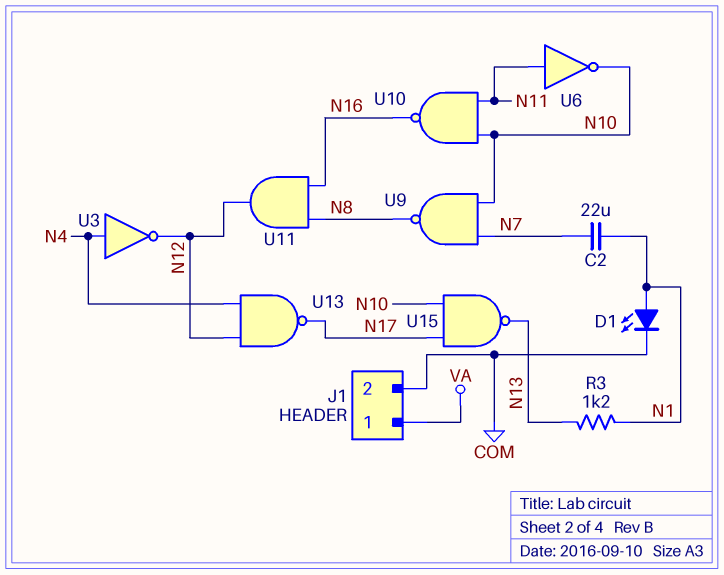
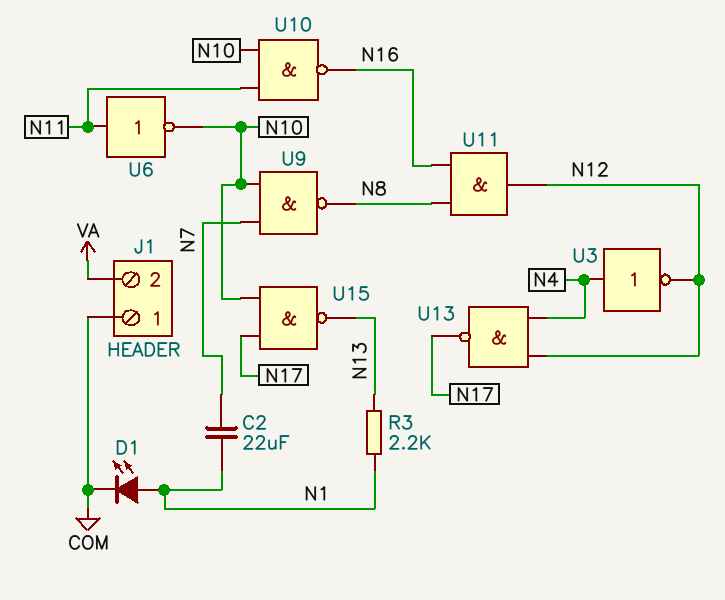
J1 pin 1: VA -> COM
J1 pin 2: COM -> VA
R3: 1.2k (N1, N13) -> 2.2k (N1, N13)

